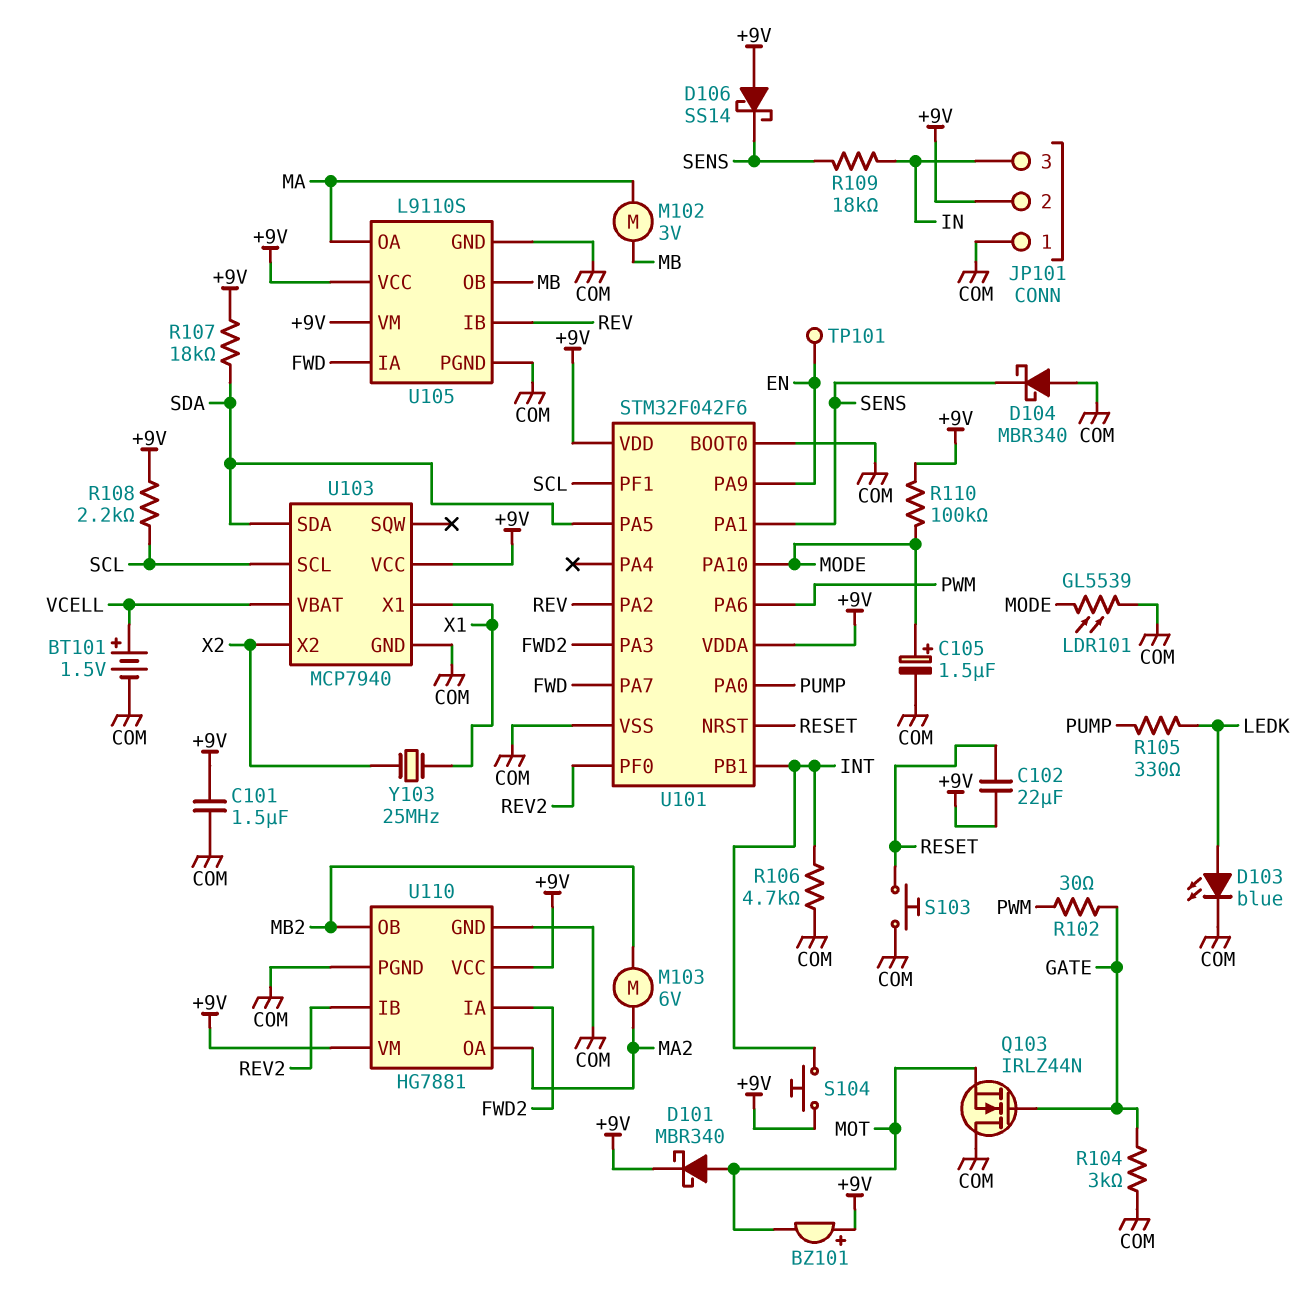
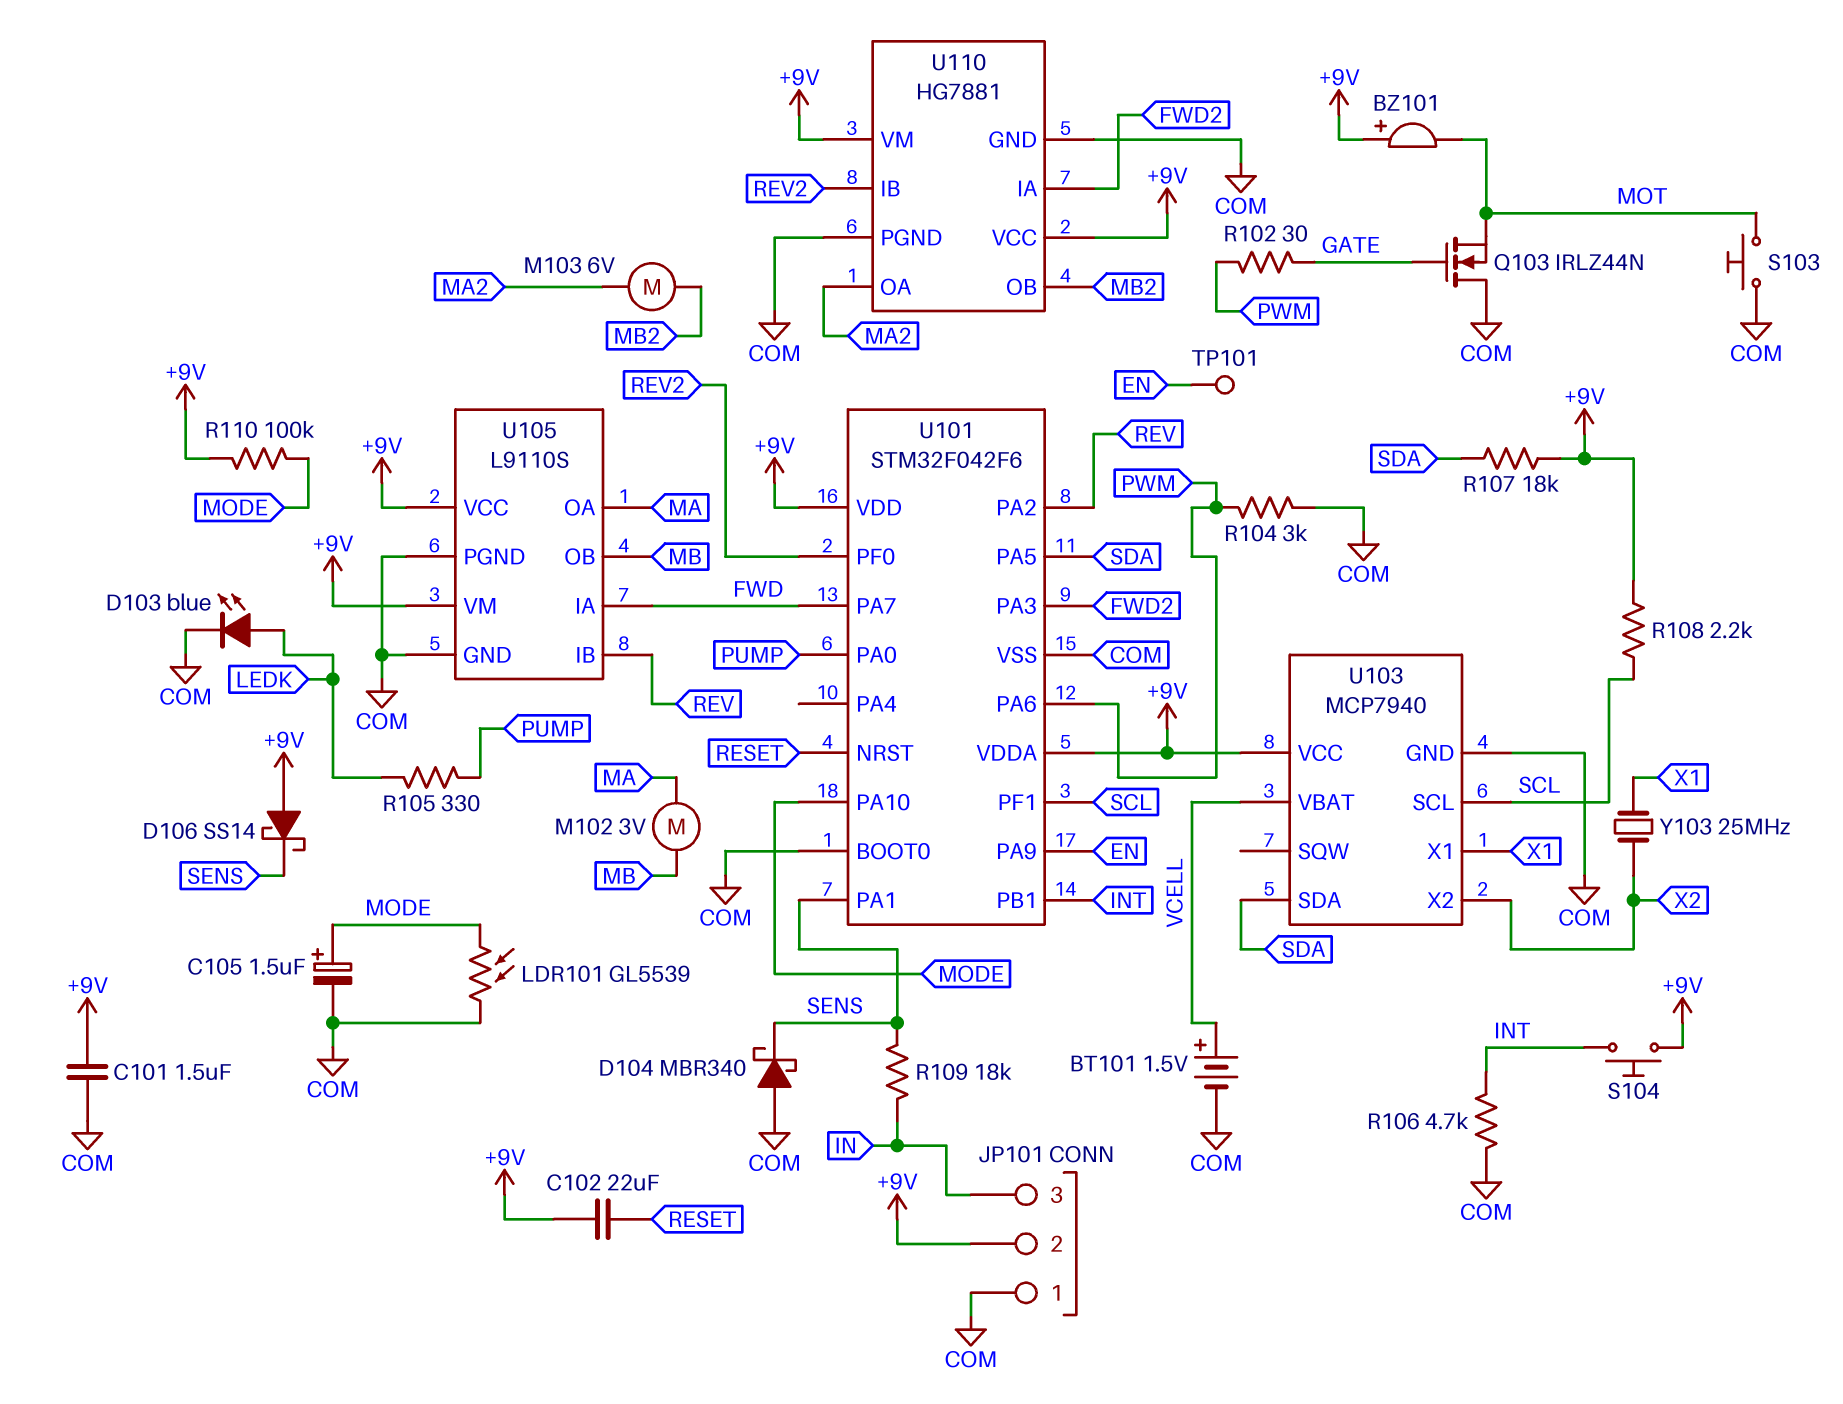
D101: schottky MBR340 (A MOT, K +9V) -> none
R104: 3k (COM, GATE) -> 3k (COM, PWM)
S103: button (COM, RESET) -> button (COM, MOT)

